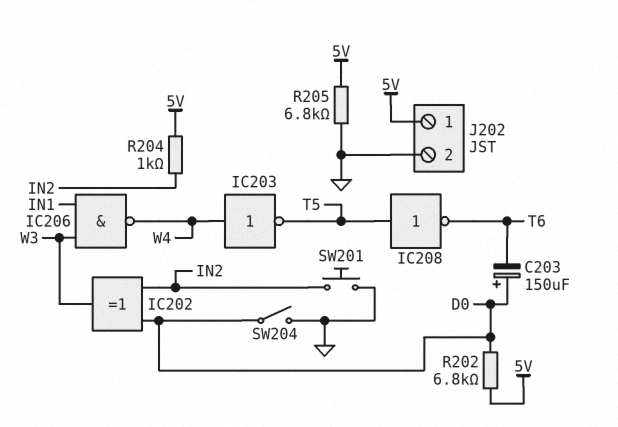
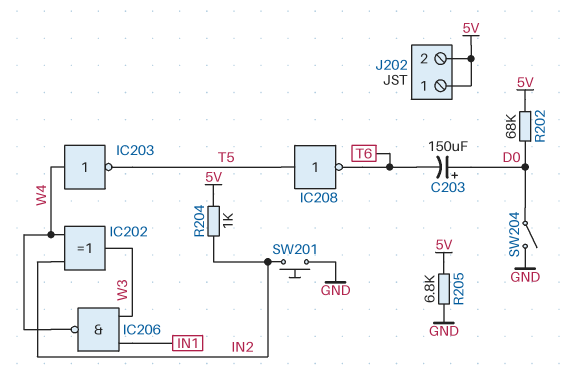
IC202: XOR (in D0, in IN2, out W3) -> XOR (in IN2, in W4, out W3)
J202 pin 2: GND -> 5V
R202: 6.8k (5V, D0) -> 68k (5V, D0)

